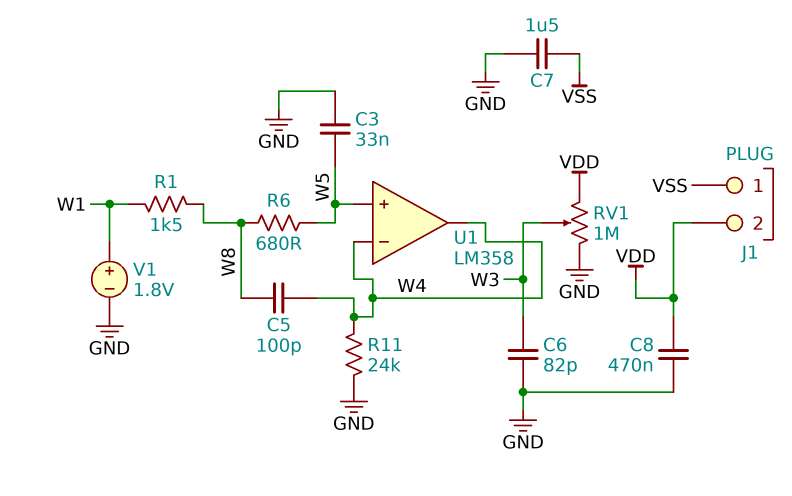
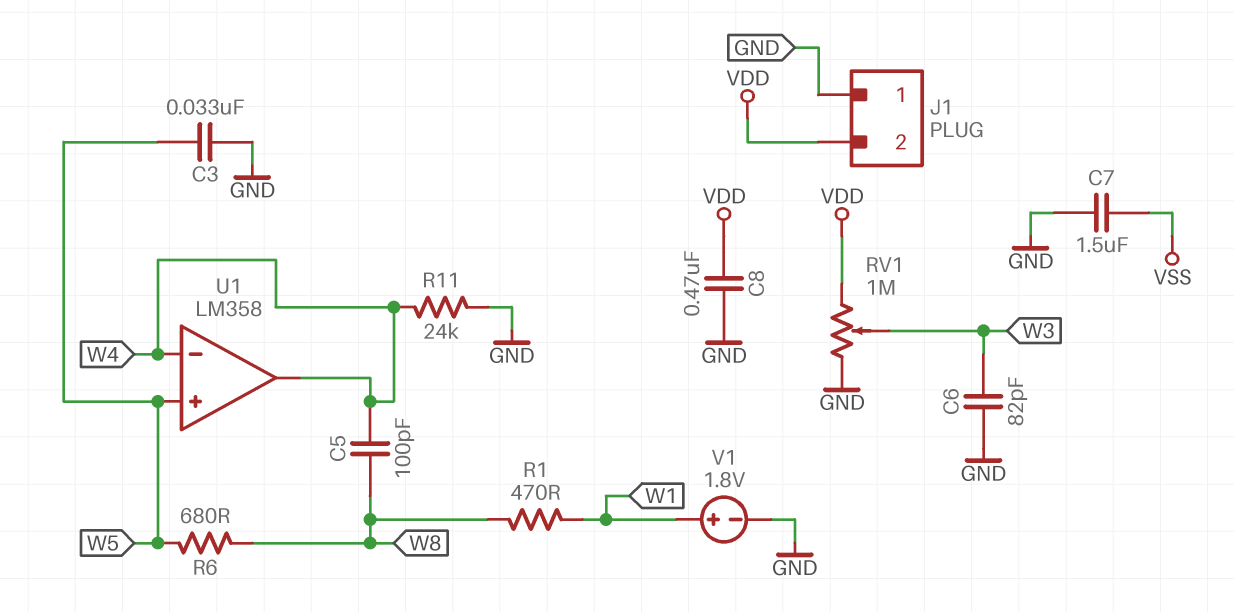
J1 pin 1: VSS -> GND
R1: 1.5k (W1, W8) -> 470 (W1, W8)

